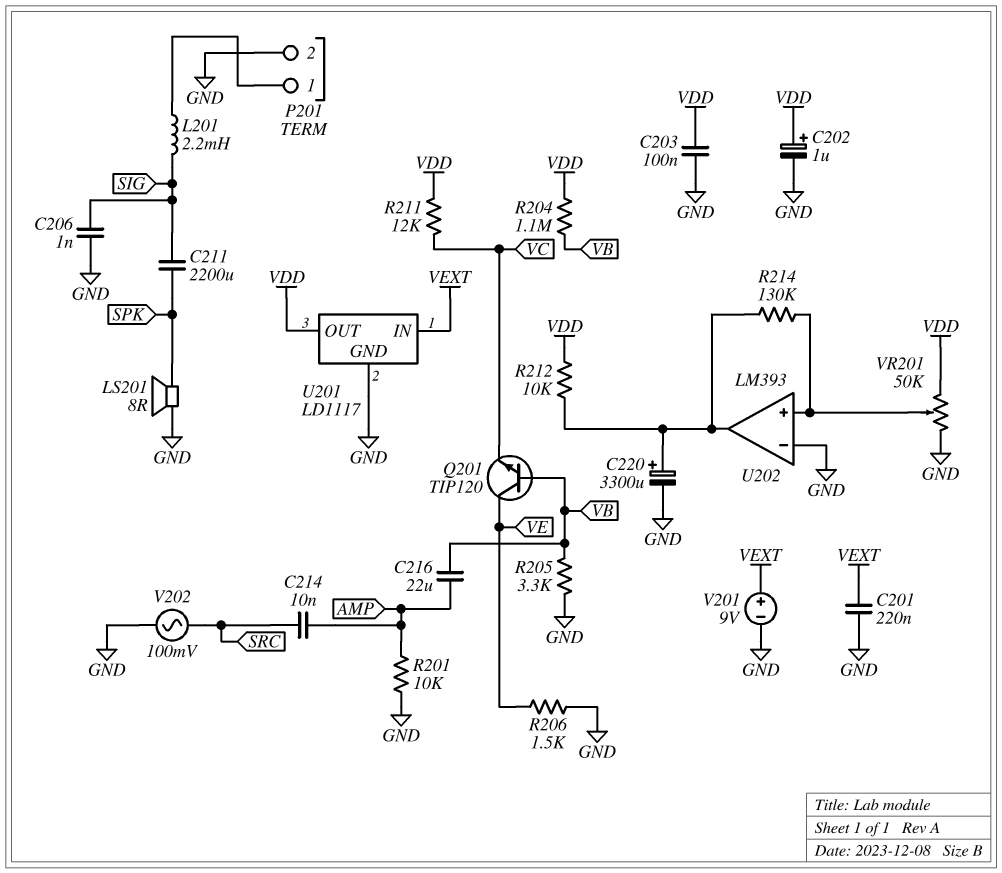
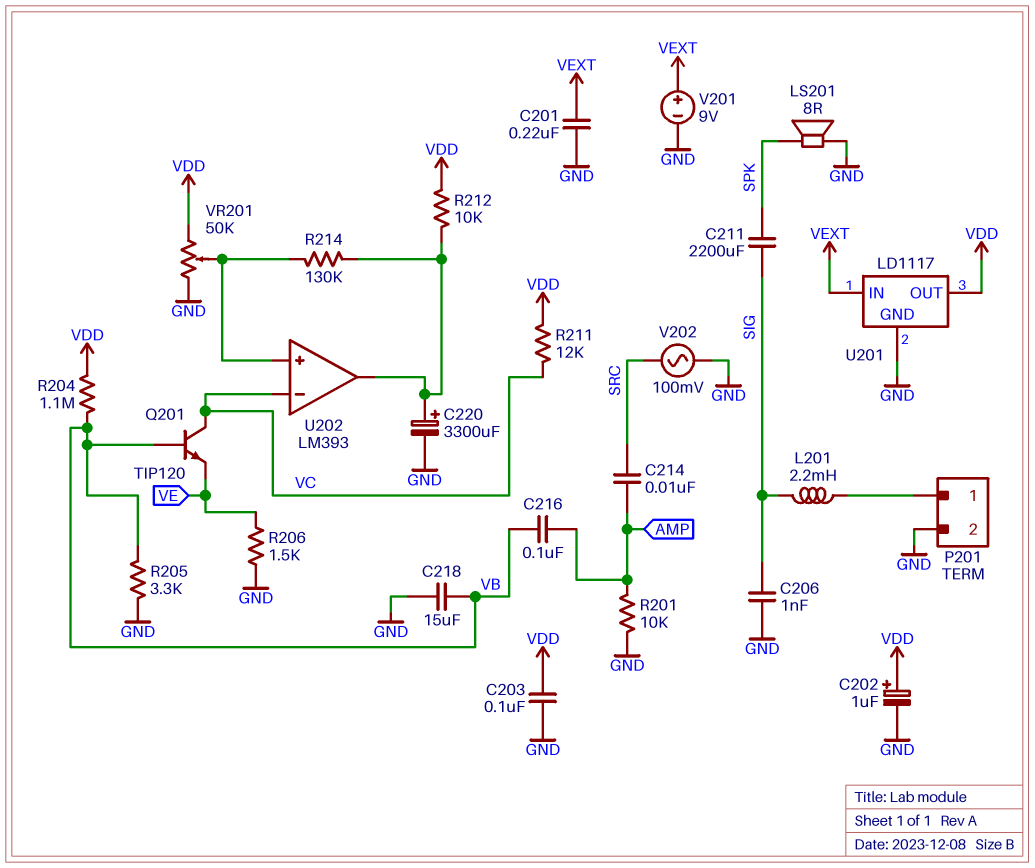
C216: 22uF (AMP, VB) -> 100nF (AMP, VB)
C218: none -> 15uF (GND, VB)
Q201: NPN TIP120 (B VB, C VE, E VC) -> NPN TIP120 (B VB, C VC, E VE)
U202 pin in-: GND -> VC

